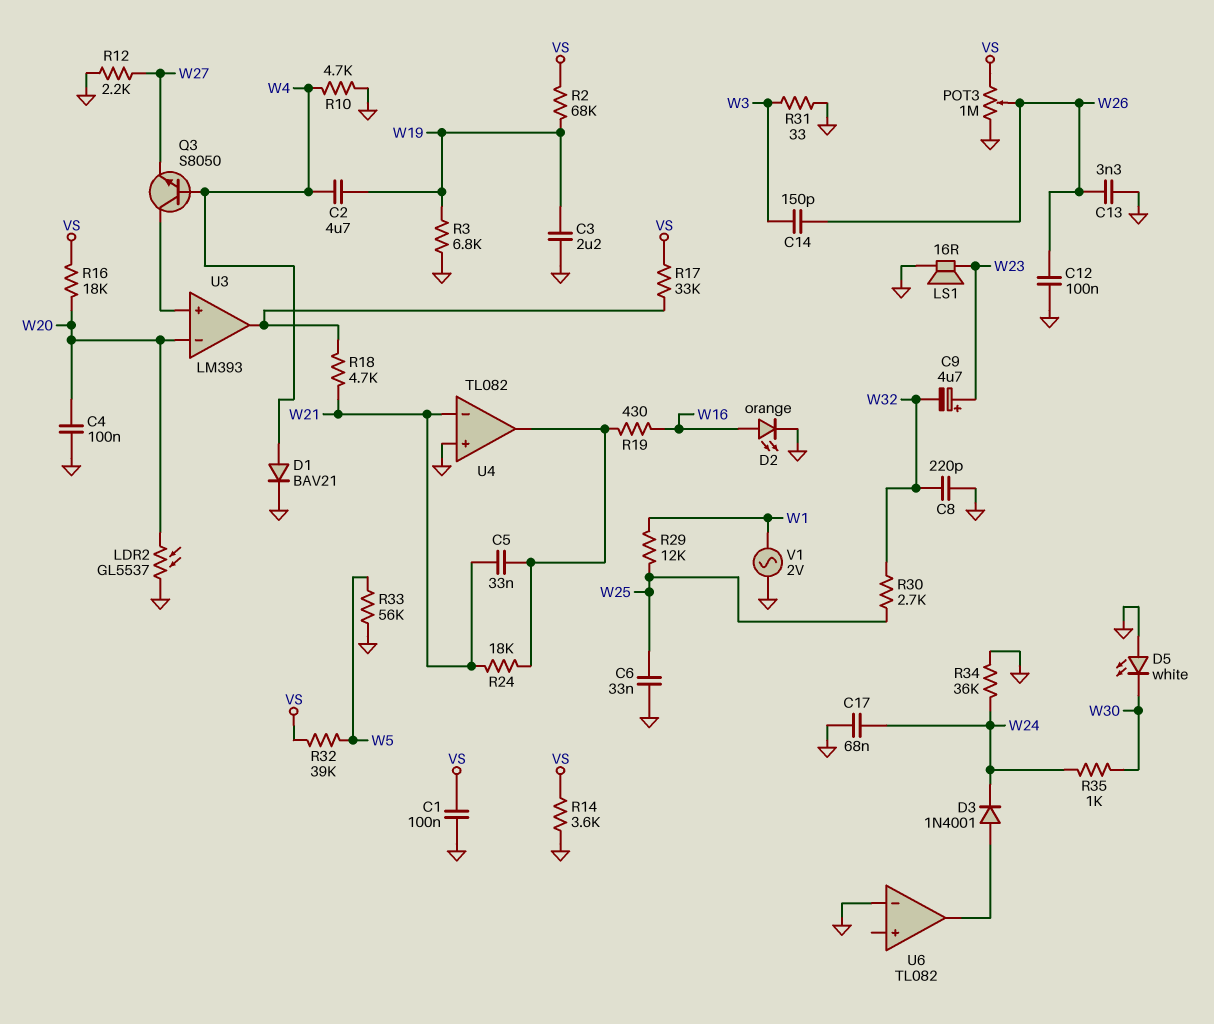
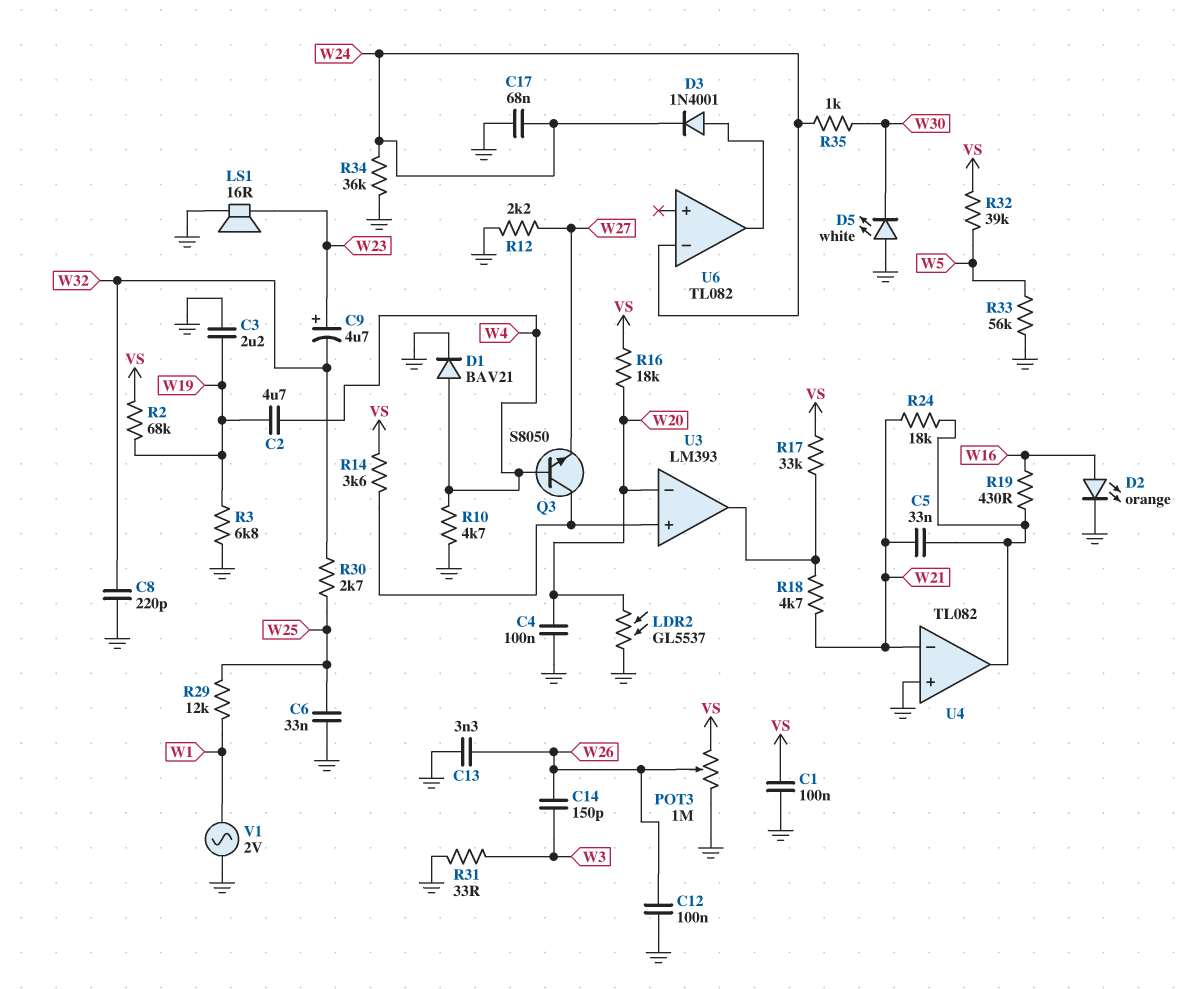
R14: 3.6k (GND, VS) -> 3.6k (U3/in+, VS)
U6 pin in-: GND -> W24

